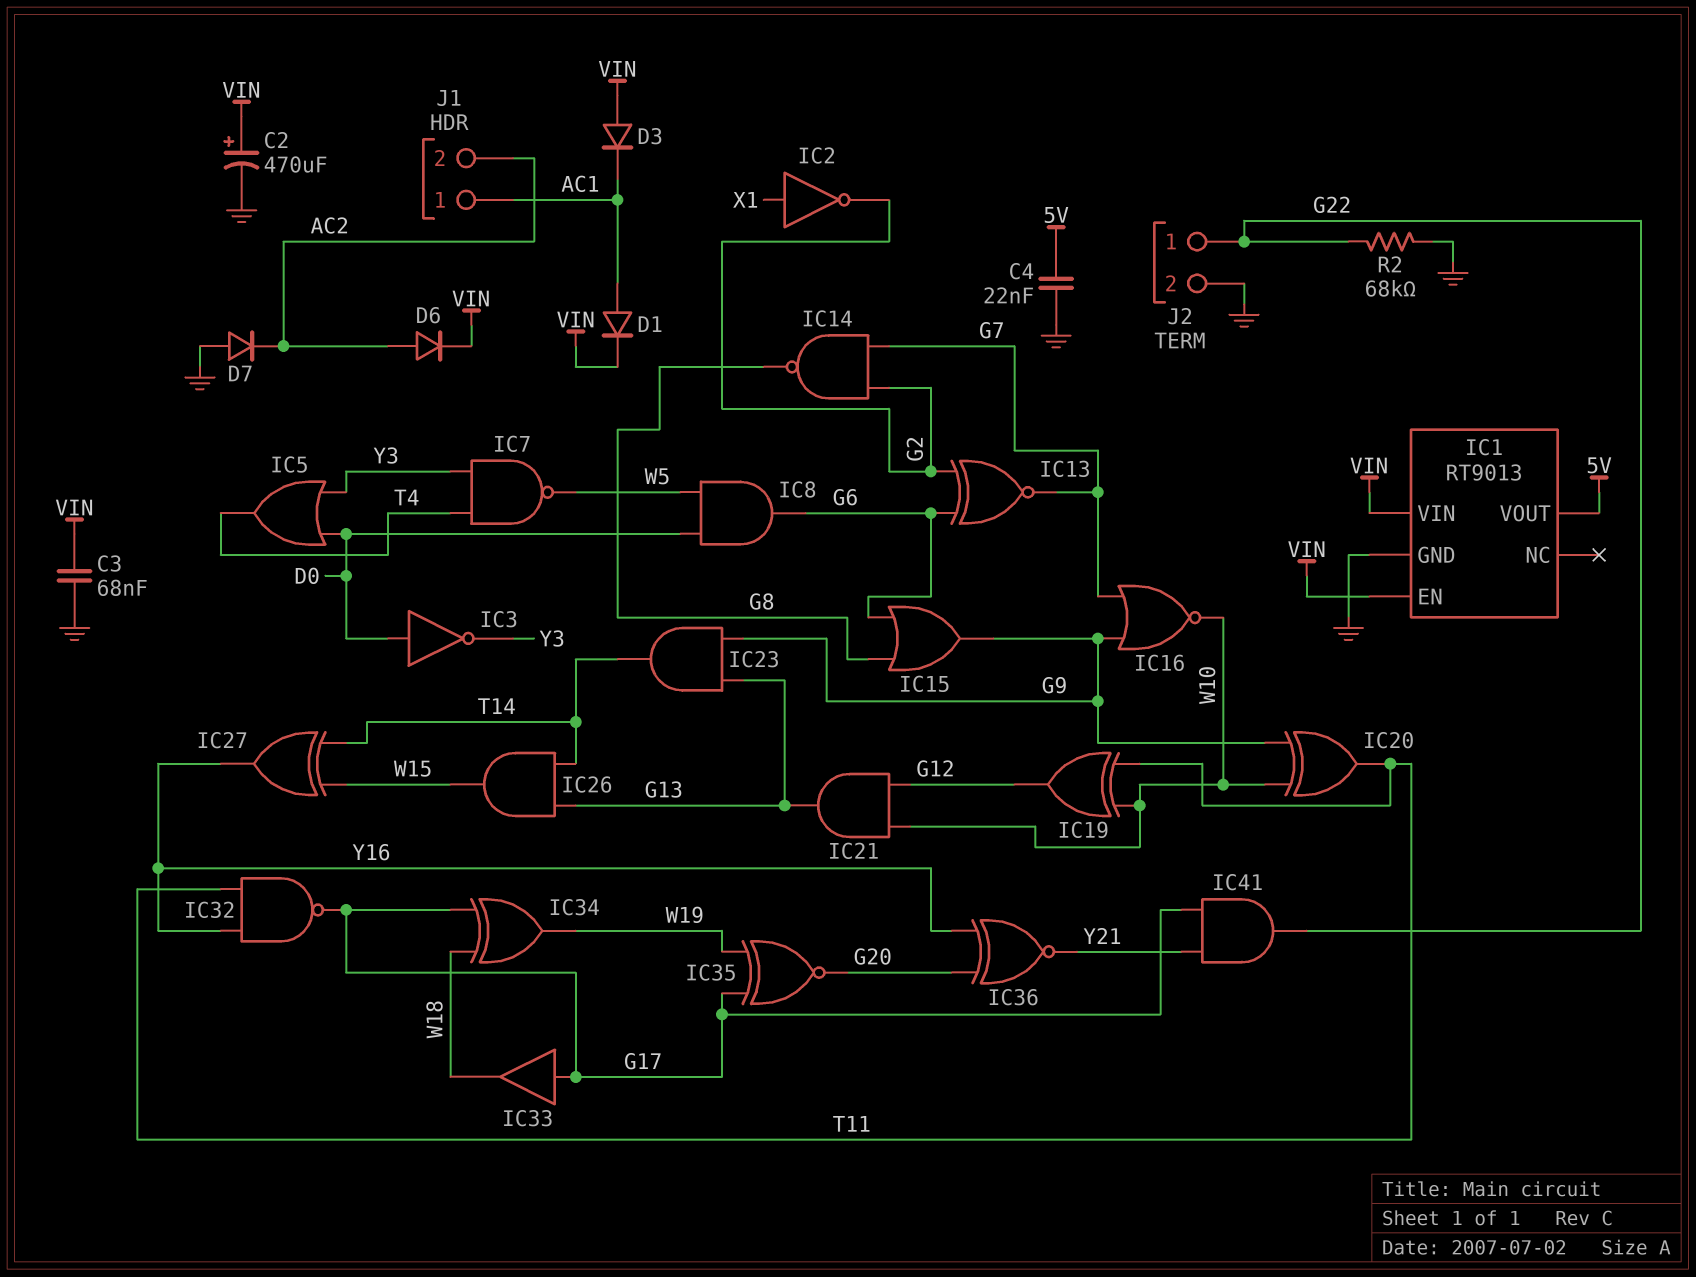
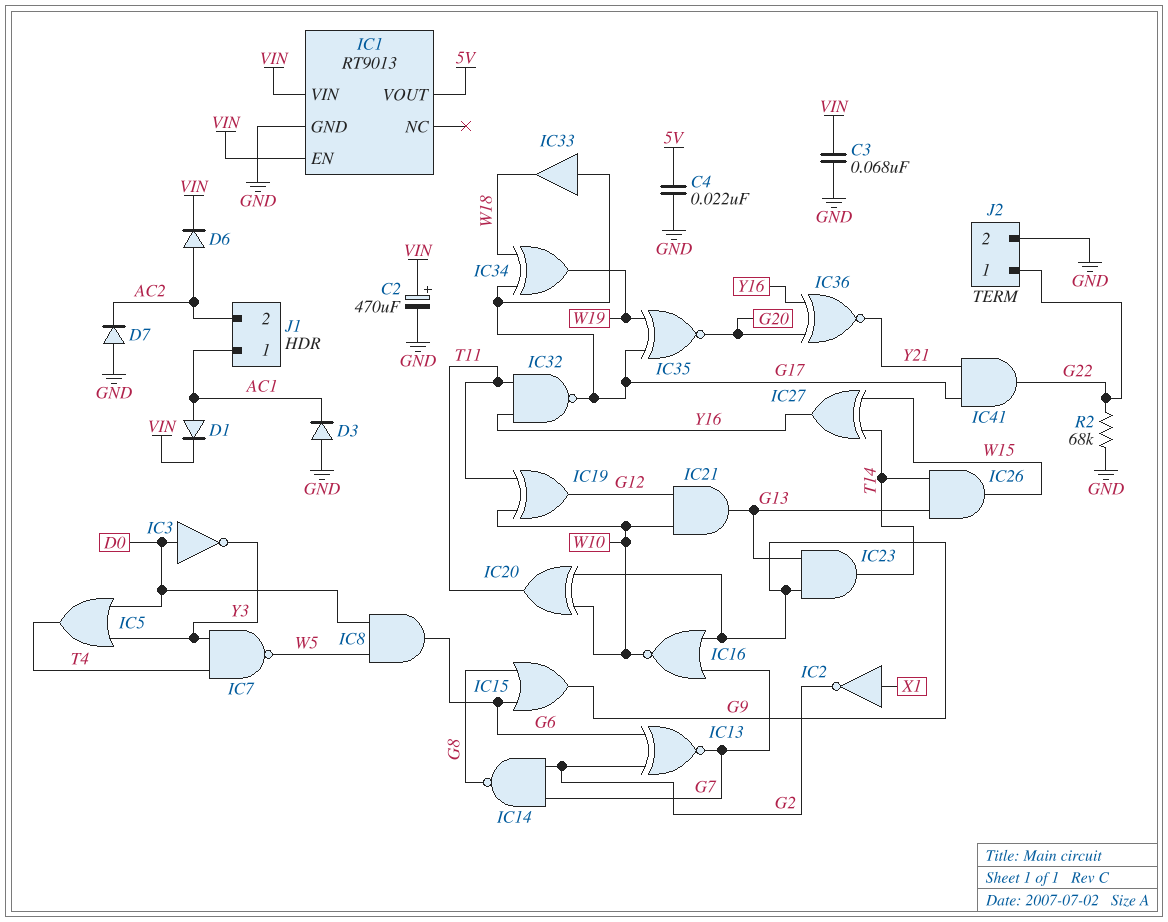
D3: diode (A VIN, K AC1) -> diode (A GND, K AC1)

